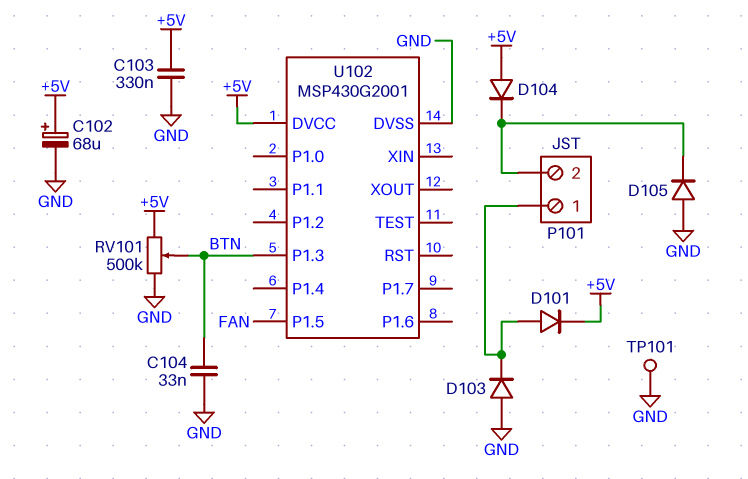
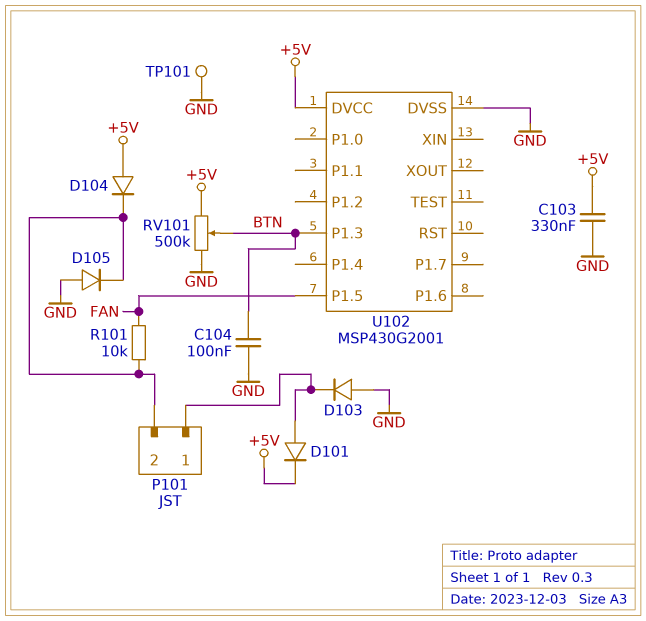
C102: 68uF (plus +5V, minus GND) -> none
C104: 33nF (BTN, GND) -> 100nF (BTN, GND)
R101: none -> 10k (FAN, P101/2)

